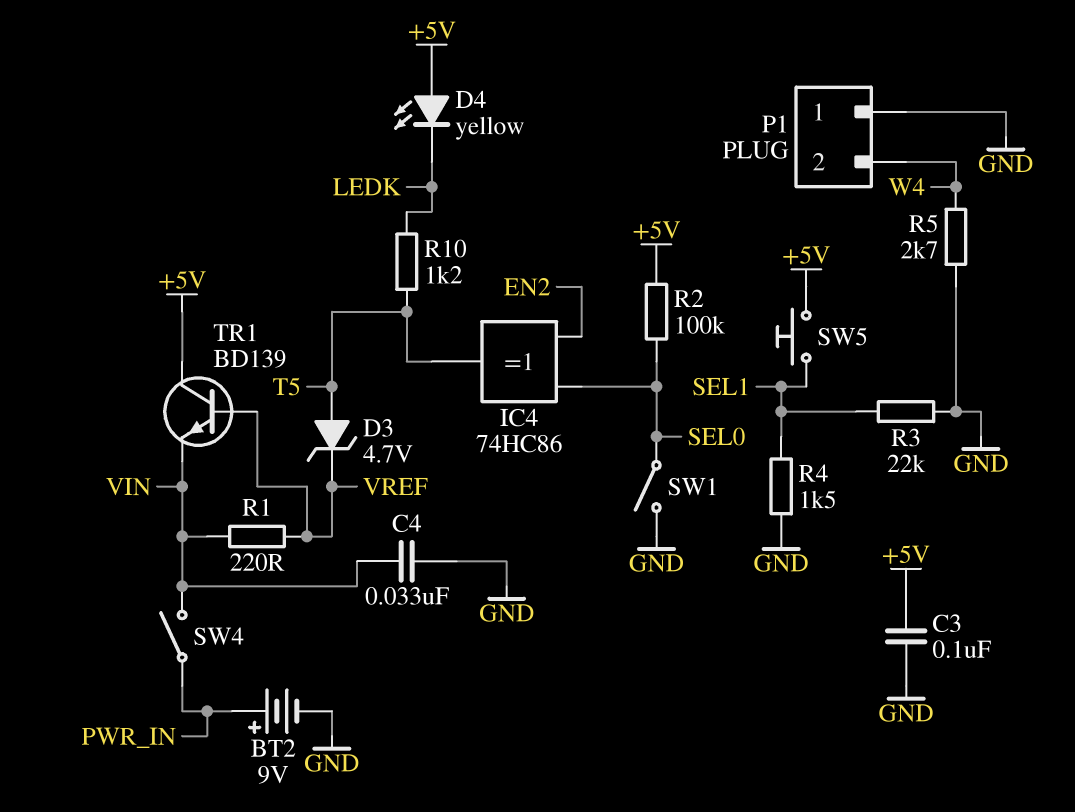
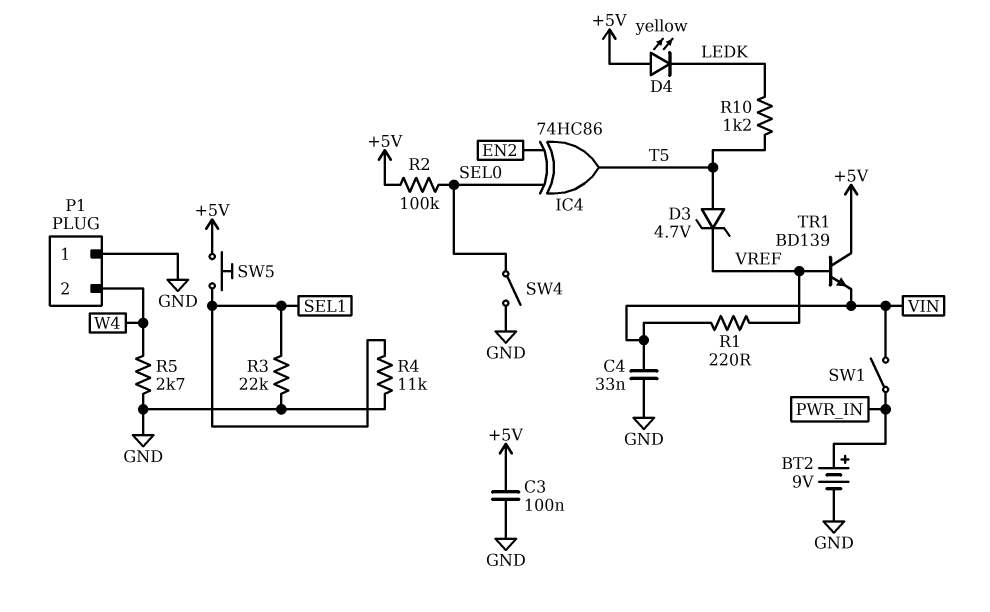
R4: 1.5k (GND, SEL1) -> 11k (GND, SEL1)
SW1: switch (GND, SEL0) -> switch (PWR_IN, VIN)
SW4: switch (PWR_IN, VIN) -> switch (GND, SEL0)

